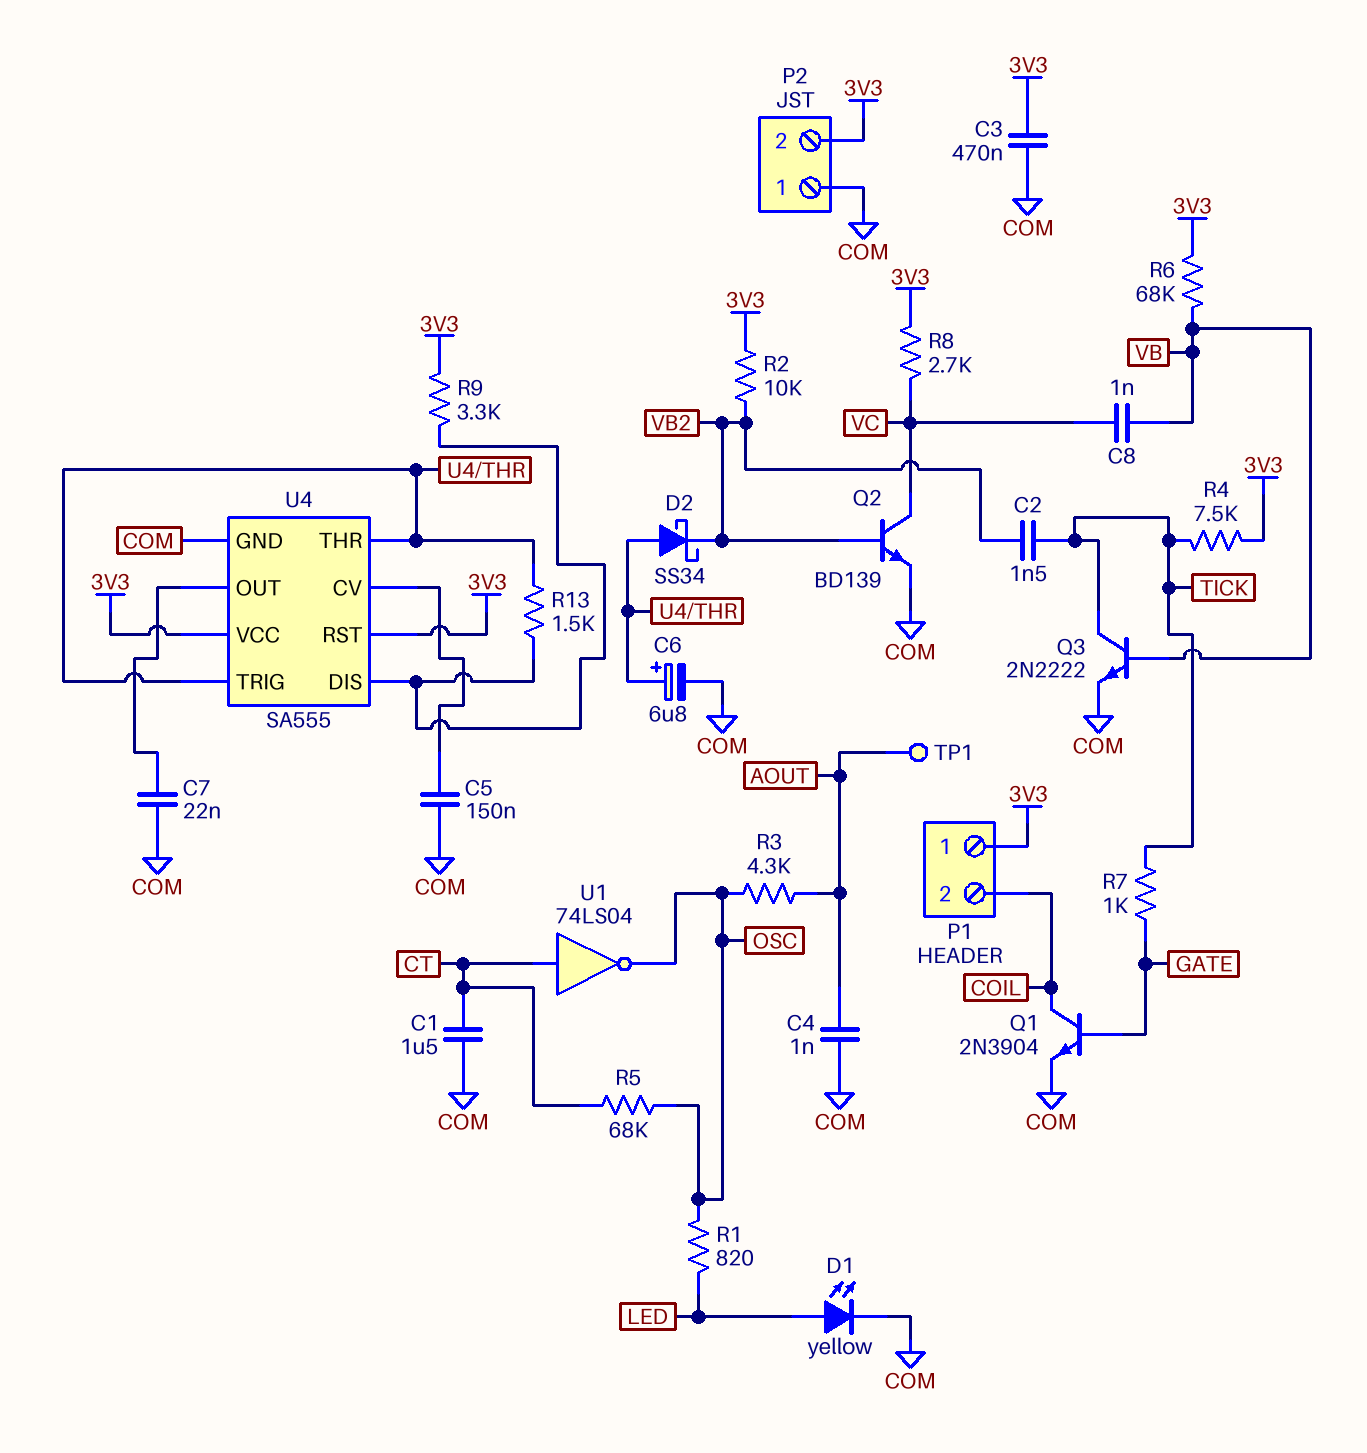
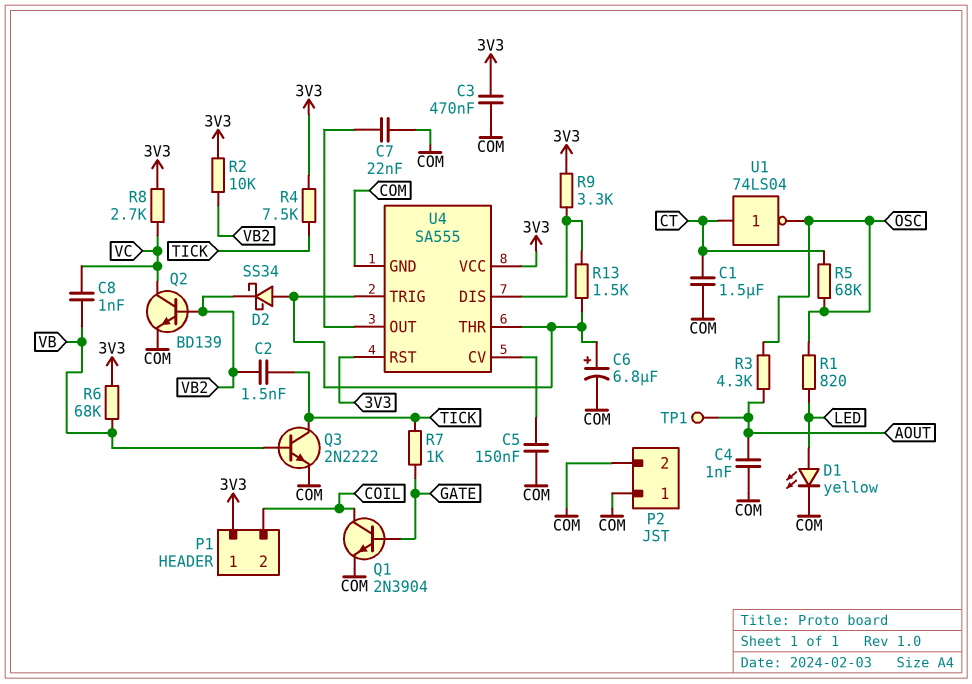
P2 pin 2: 3V3 -> COM

